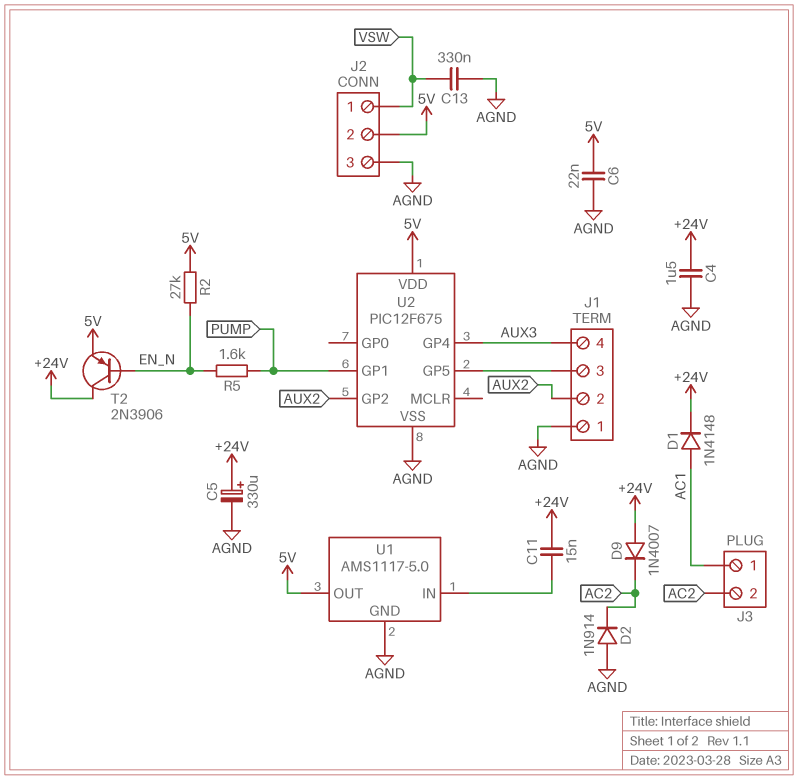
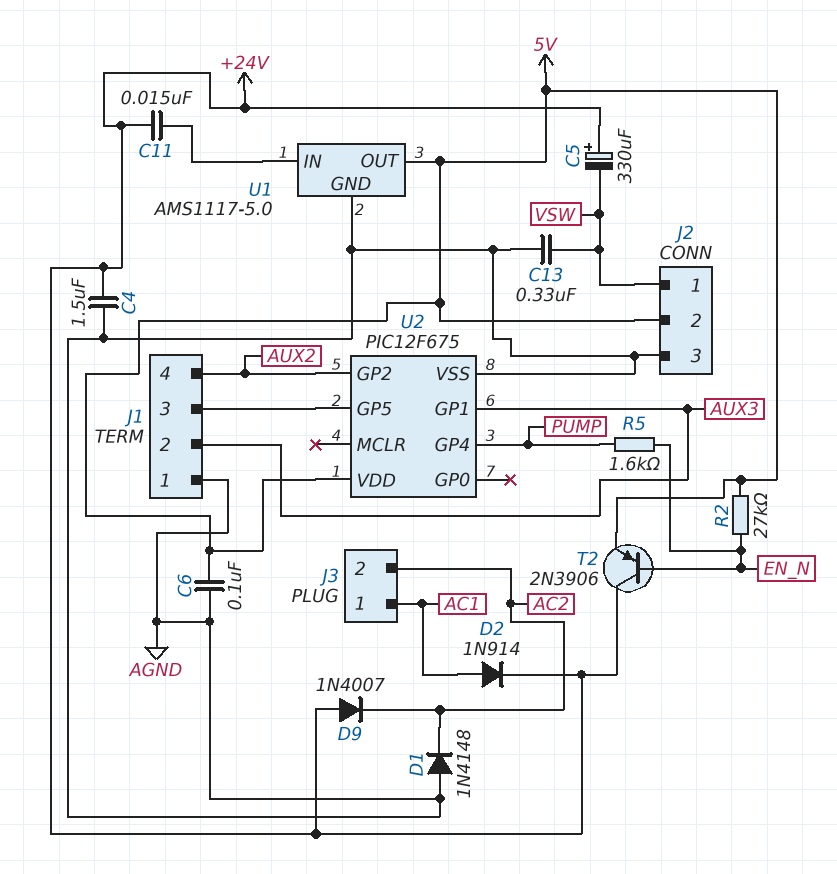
C5: 330uF (plus +24V, minus AGND) -> 330uF (plus +24V, minus VSW)
C6: 22nF (5V, AGND) -> 100nF (5V, AGND)
D1: diode 1N4148 (A AC1, K +24V) -> diode 1N4148 (A AGND, K AC2)
D2: diode 1N914 (A AGND, K AC2) -> diode 1N914 (A AC1, K +24V)
J1 pin 2: AUX2 -> AUX3
J1 pin 4: AUX3 -> AUX2
U2 pin GP1: PUMP -> AUX3
U2 pin GP4: AUX3 -> PUMP

